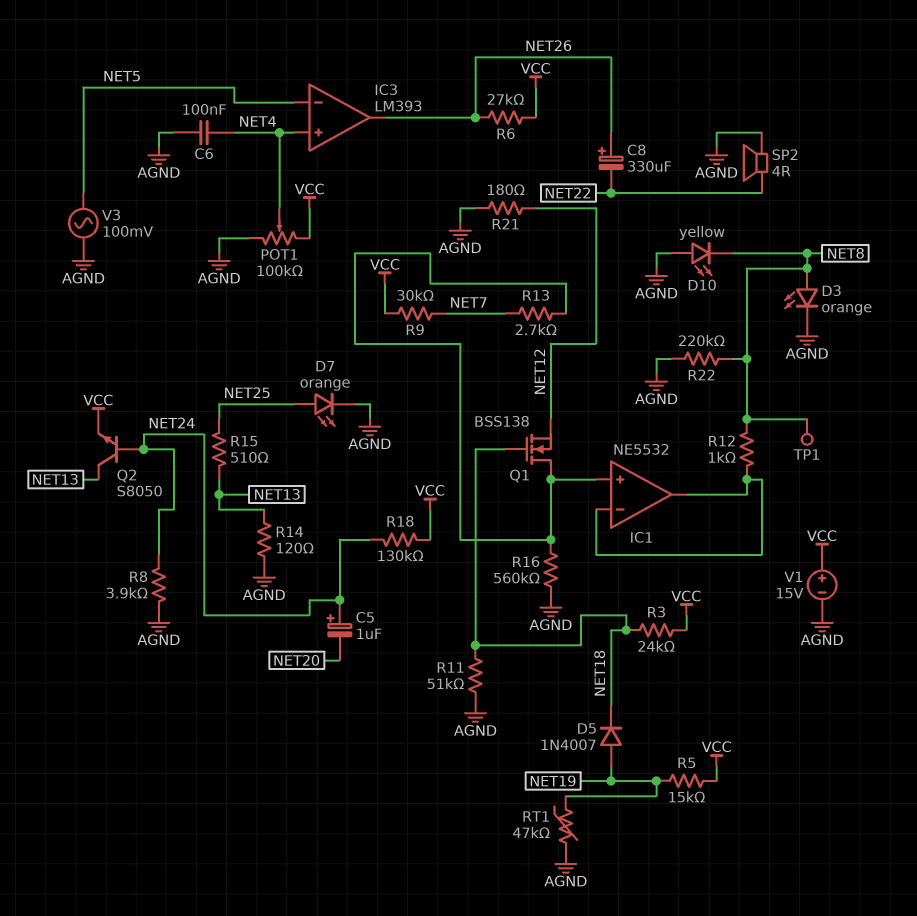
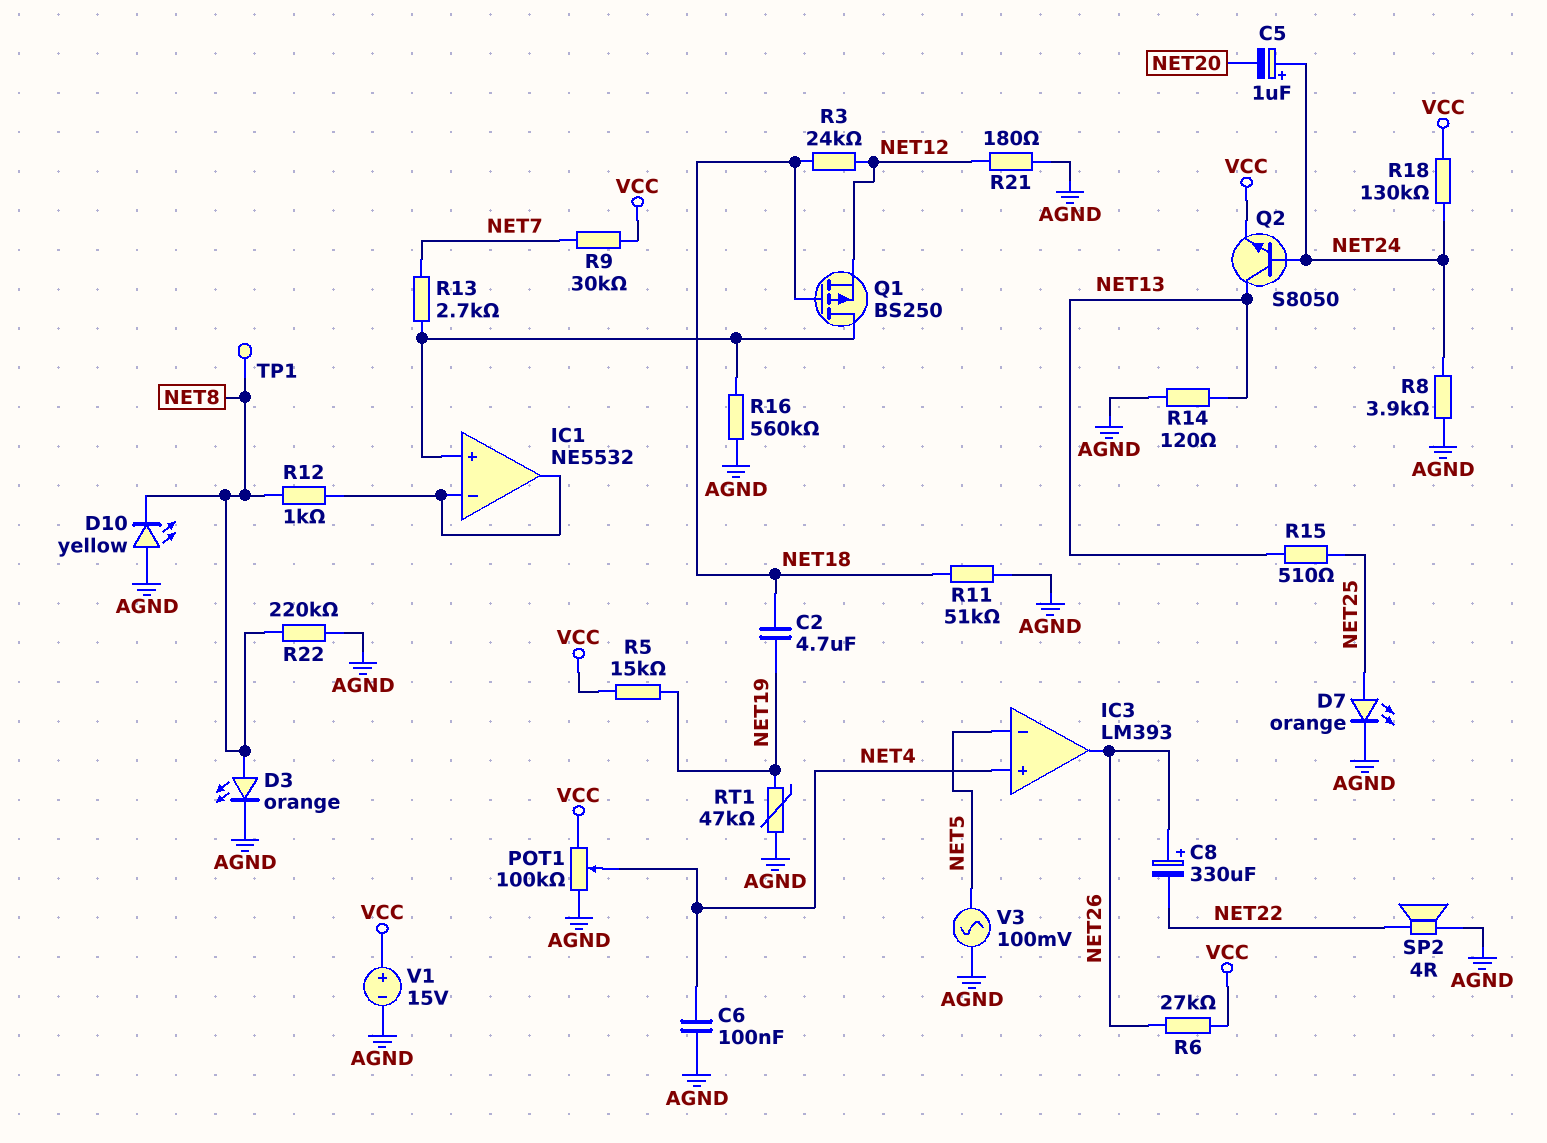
C2: none -> 4.7uF (NET18, NET19)
D5: diode 1N4007 (A NET19, K NET18) -> none
Q1: NMOS BSS138 (G NET18, D IC1/in+, S NET12) -> PMOS BS250 (G NET18, D IC1/in+, S NET12)
R3: 24k (NET18, VCC) -> 24k (NET12, NET18)

